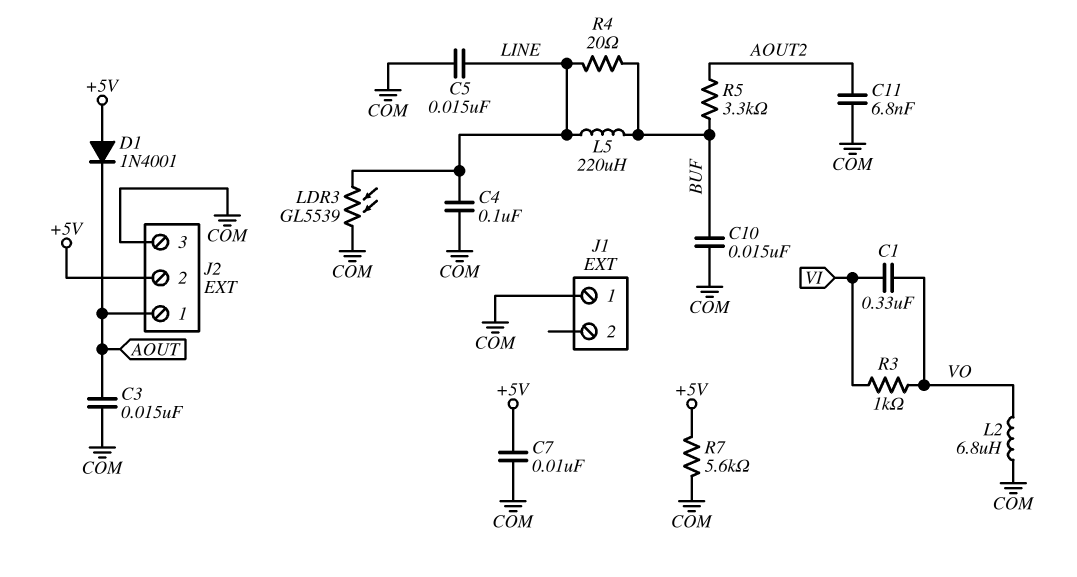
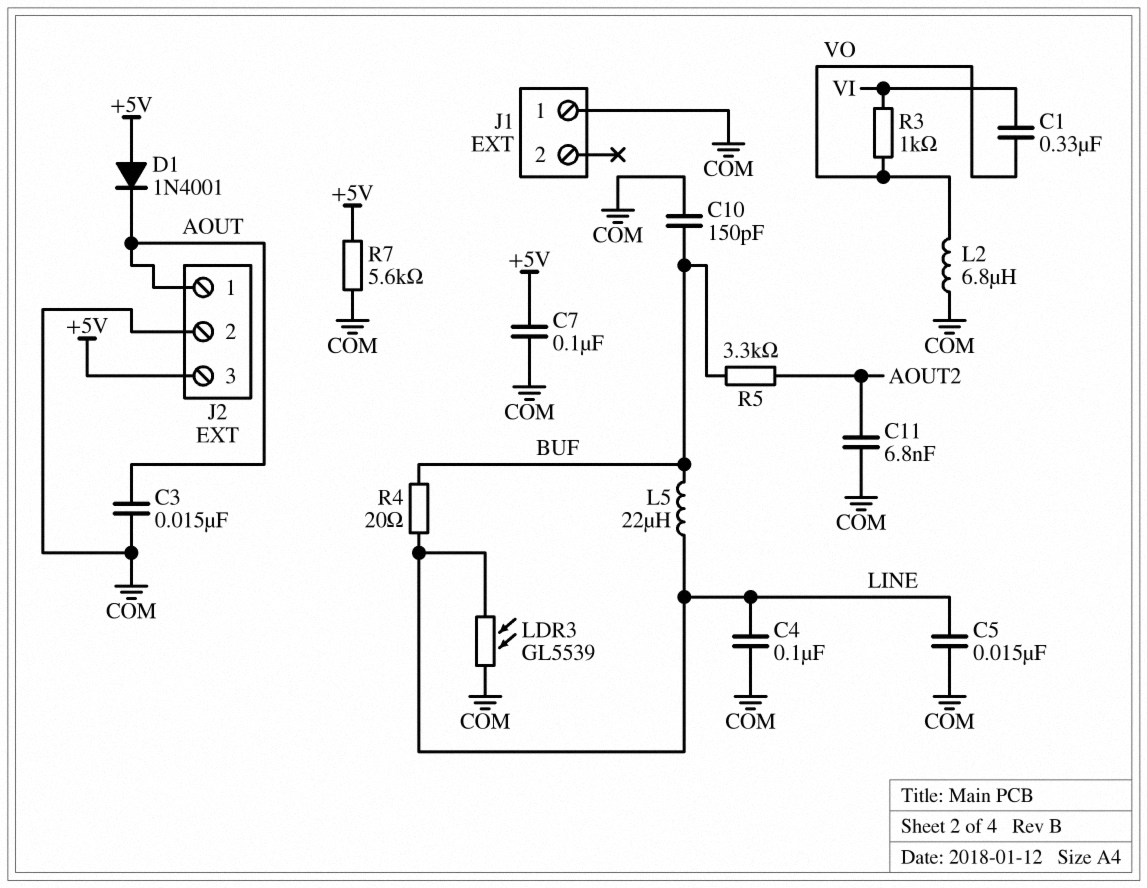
C7: 10nF (+5V, COM) -> 100nF (+5V, COM)
C10: 15nF (BUF, COM) -> 150pF (BUF, COM)
J2 pin 2: +5V -> COM
J2 pin 3: COM -> +5V
L5: 220uH (BUF, LINE) -> 22uH (BUF, LINE)

